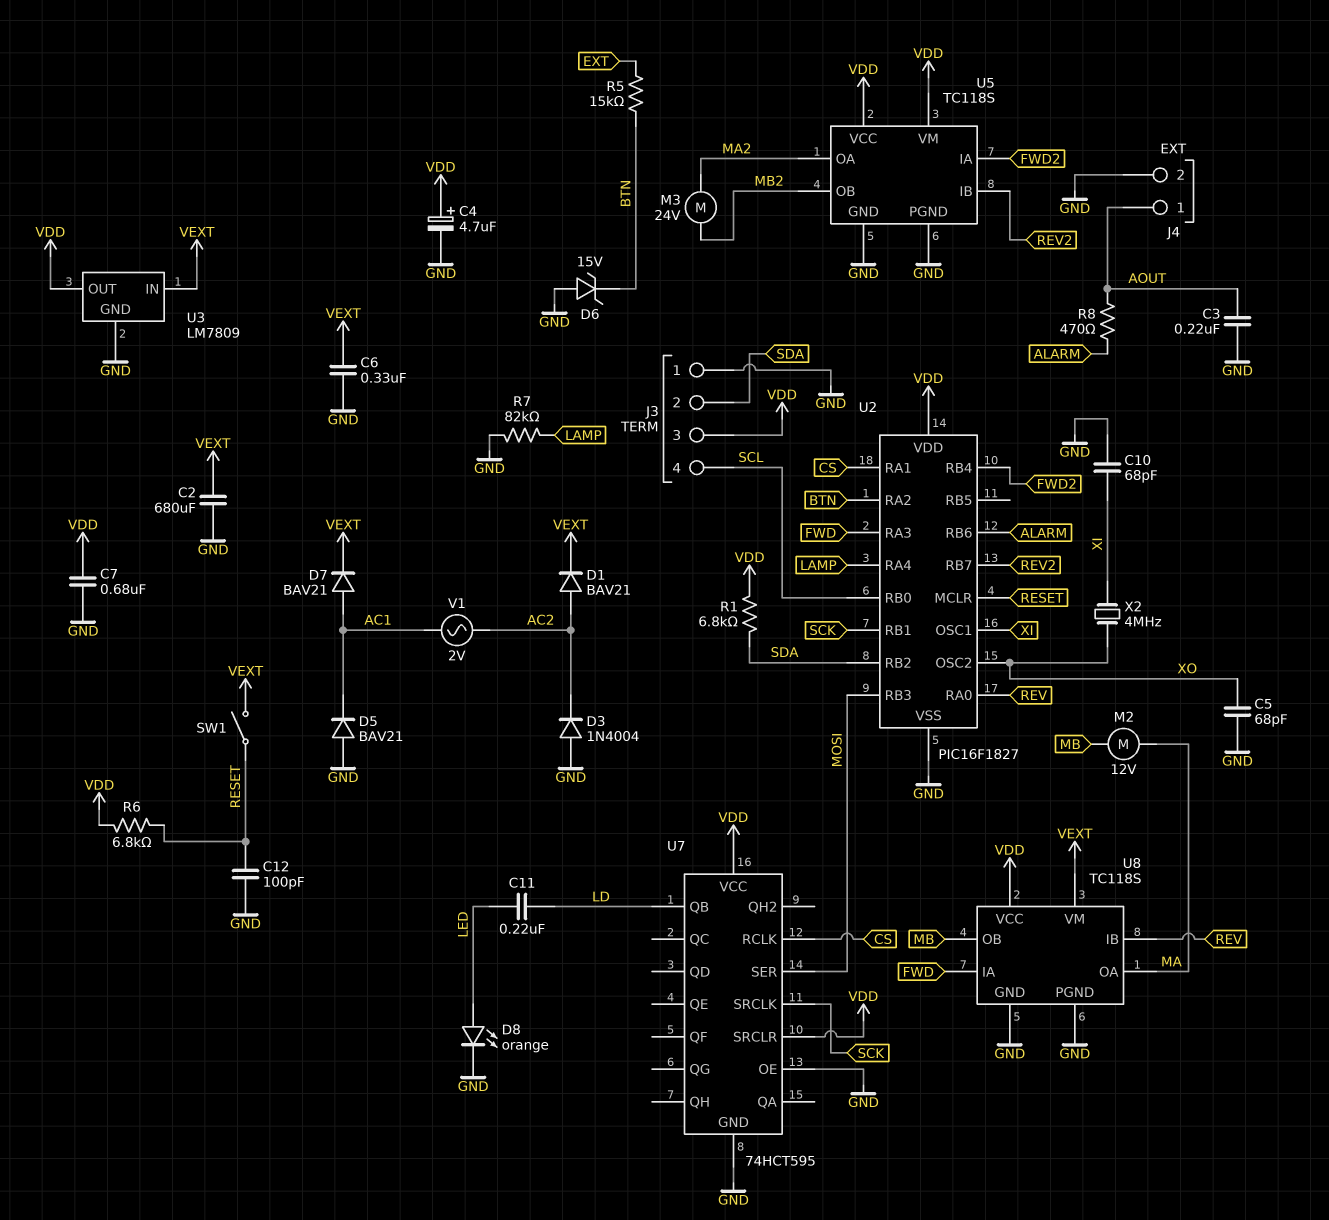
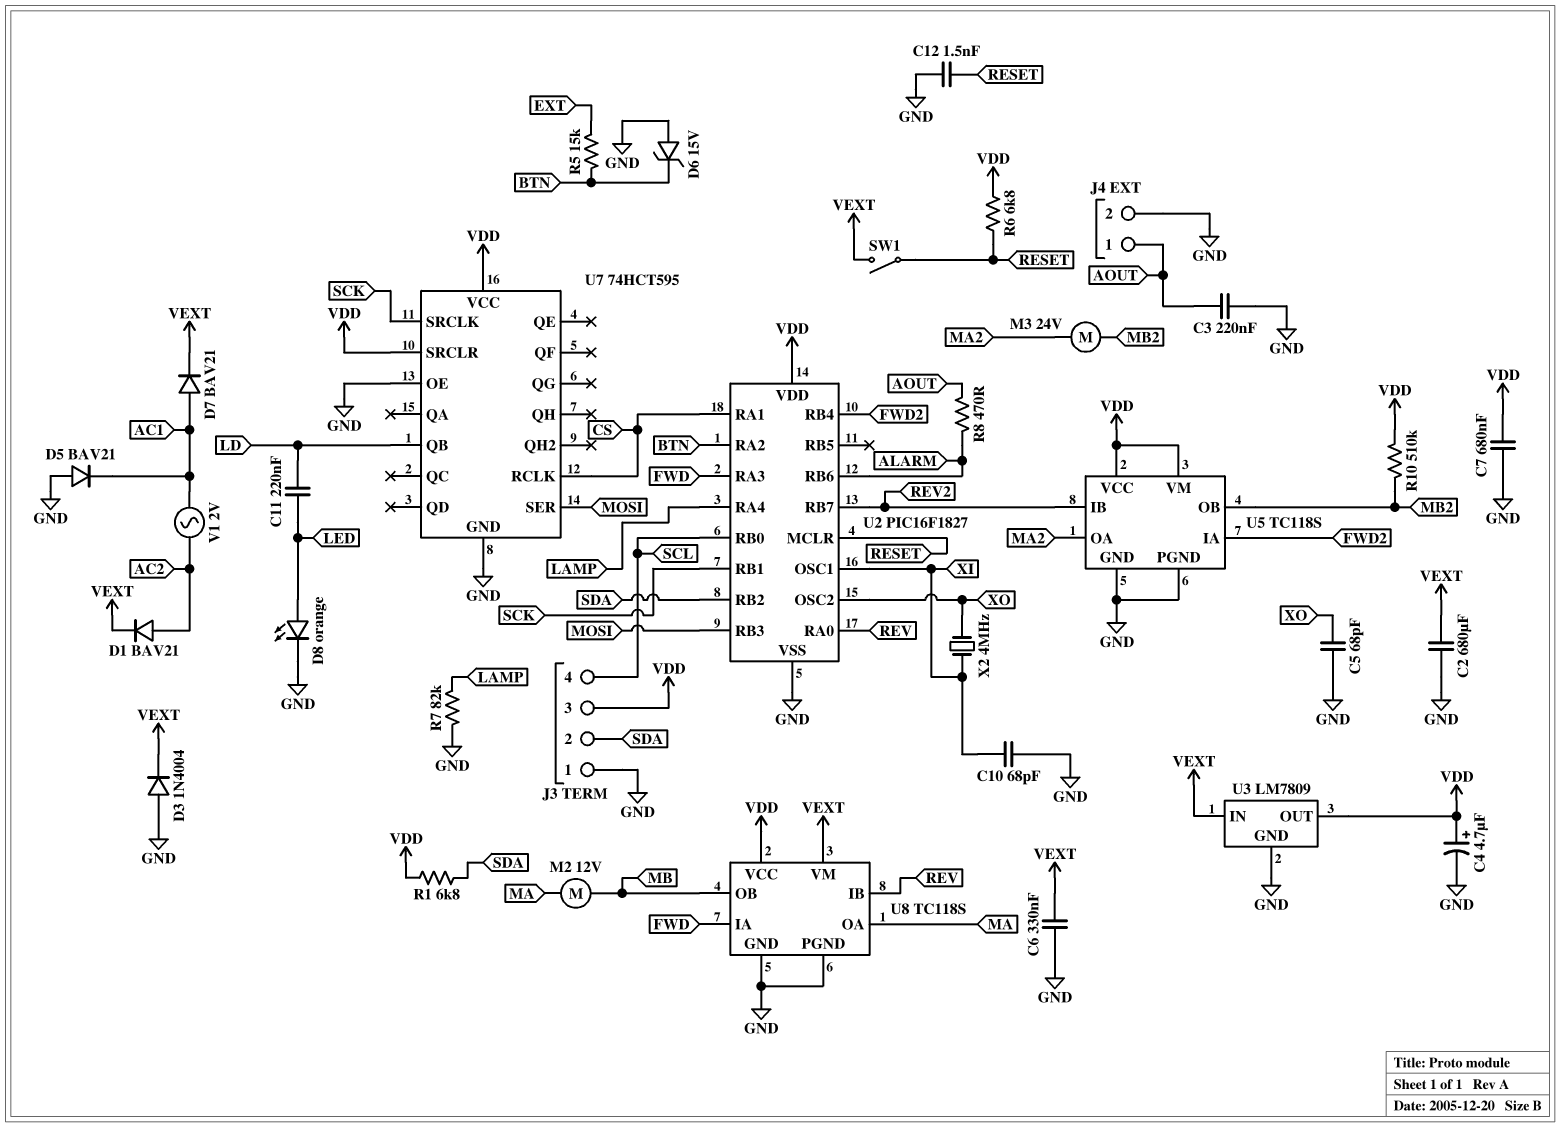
C12: 100pF (GND, RESET) -> 1.5nF (GND, RESET)
D3: diode 1N4004 (A GND, K AC2) -> diode 1N4004 (A GND, K VEXT)
R10: none -> 510k (MB2, VDD)

